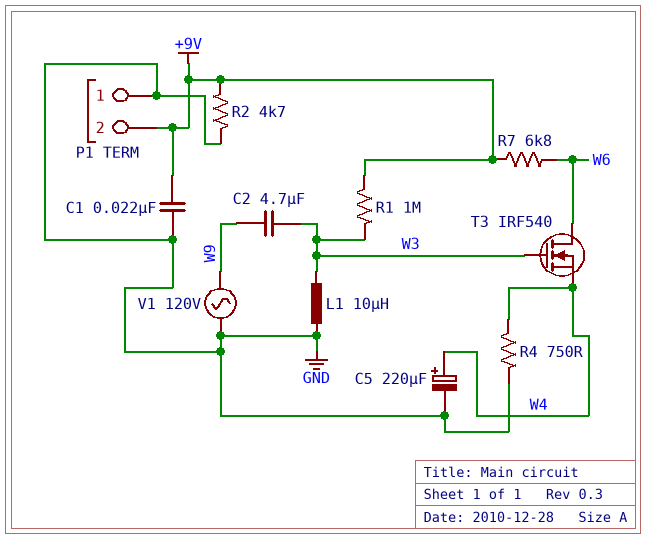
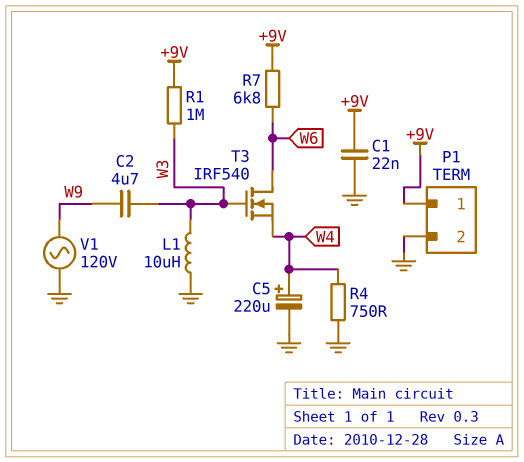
P1 pin 1: GND -> +9V
P1 pin 2: +9V -> GND
R2: 4.7k (+9V, GND) -> none

